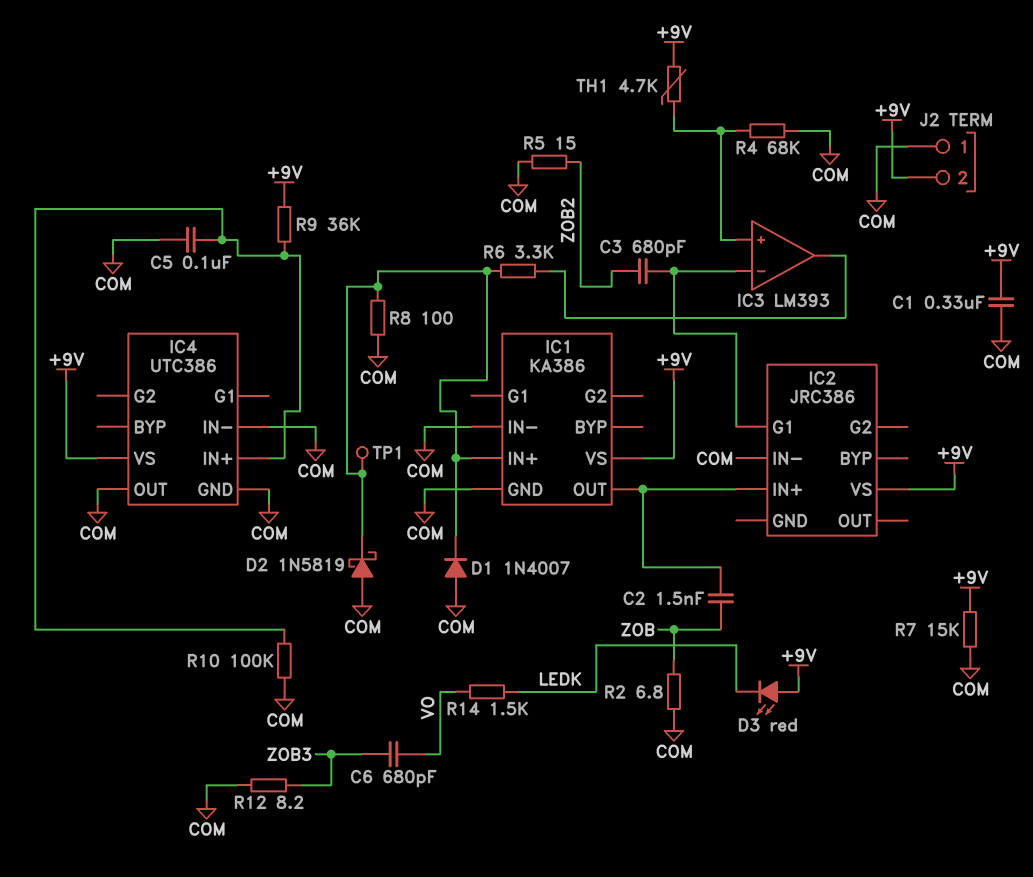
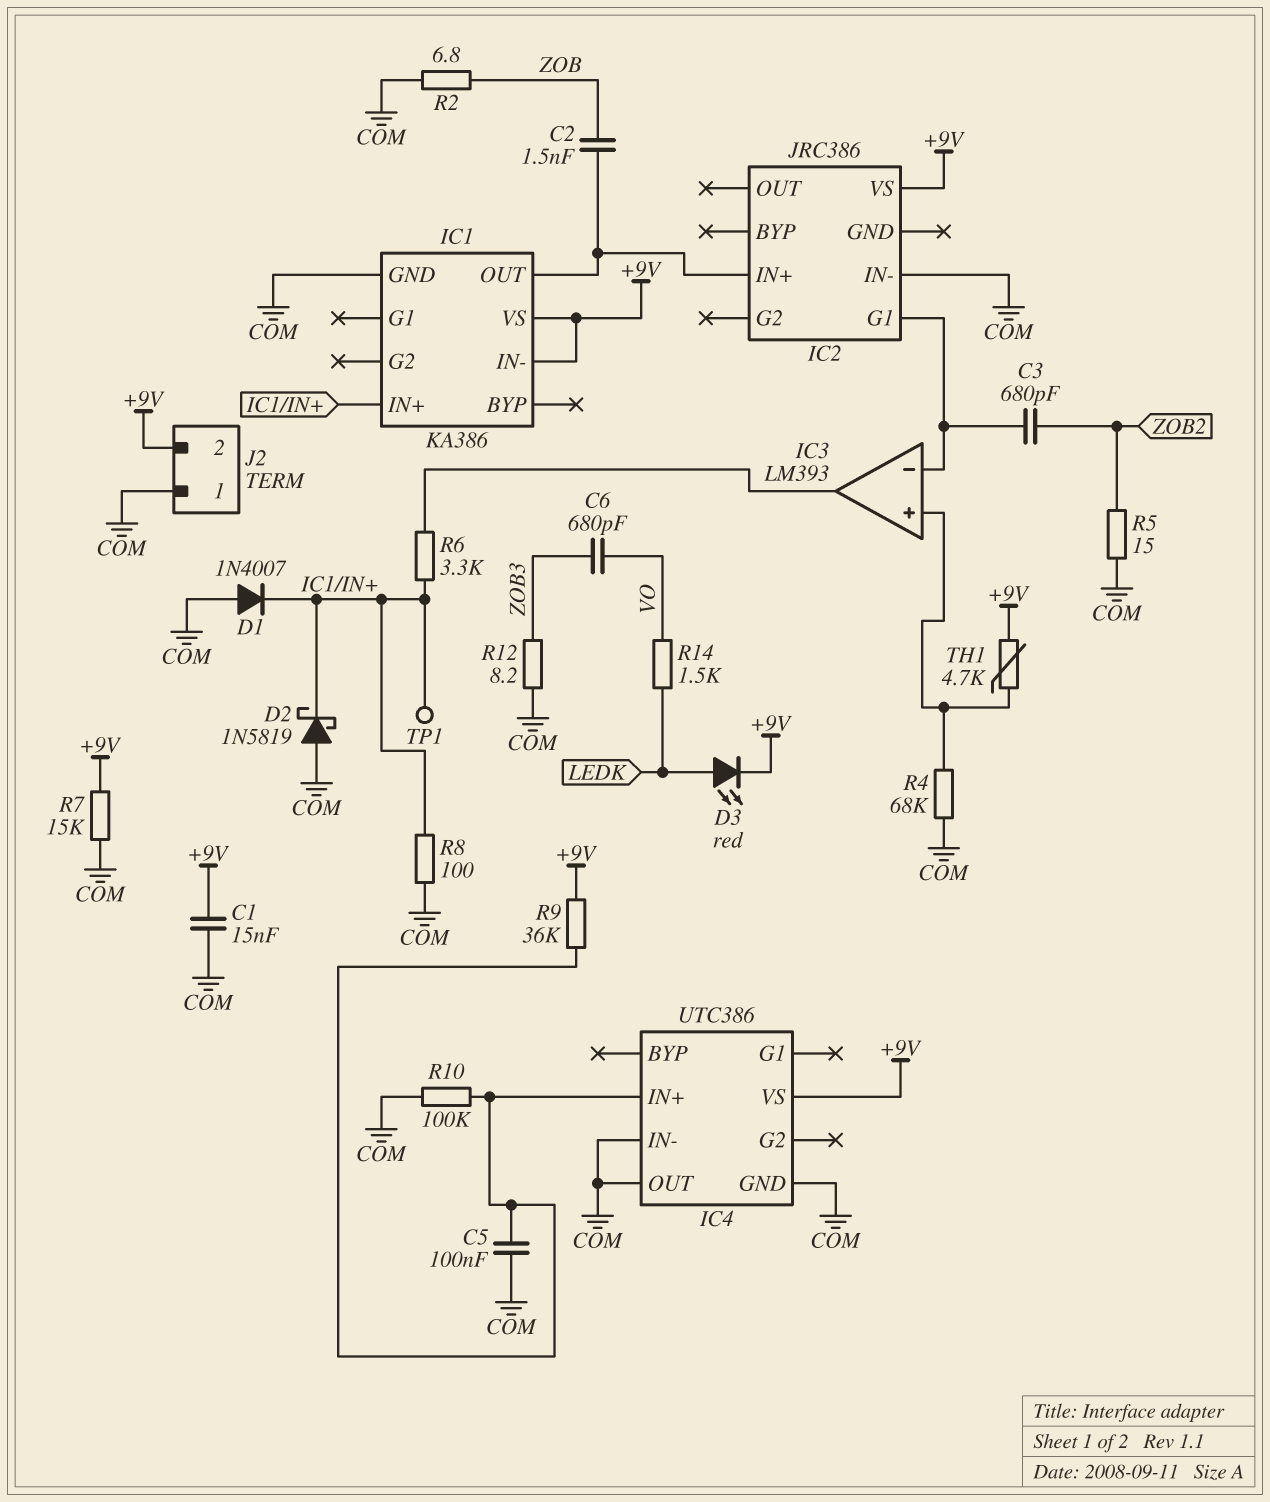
C1: 330nF (+9V, COM) -> 15nF (+9V, COM)
D3: LED red (A +9V, K LEDK) -> LED red (A LEDK, K +9V)
IC1 pin IN-: COM -> +9V

